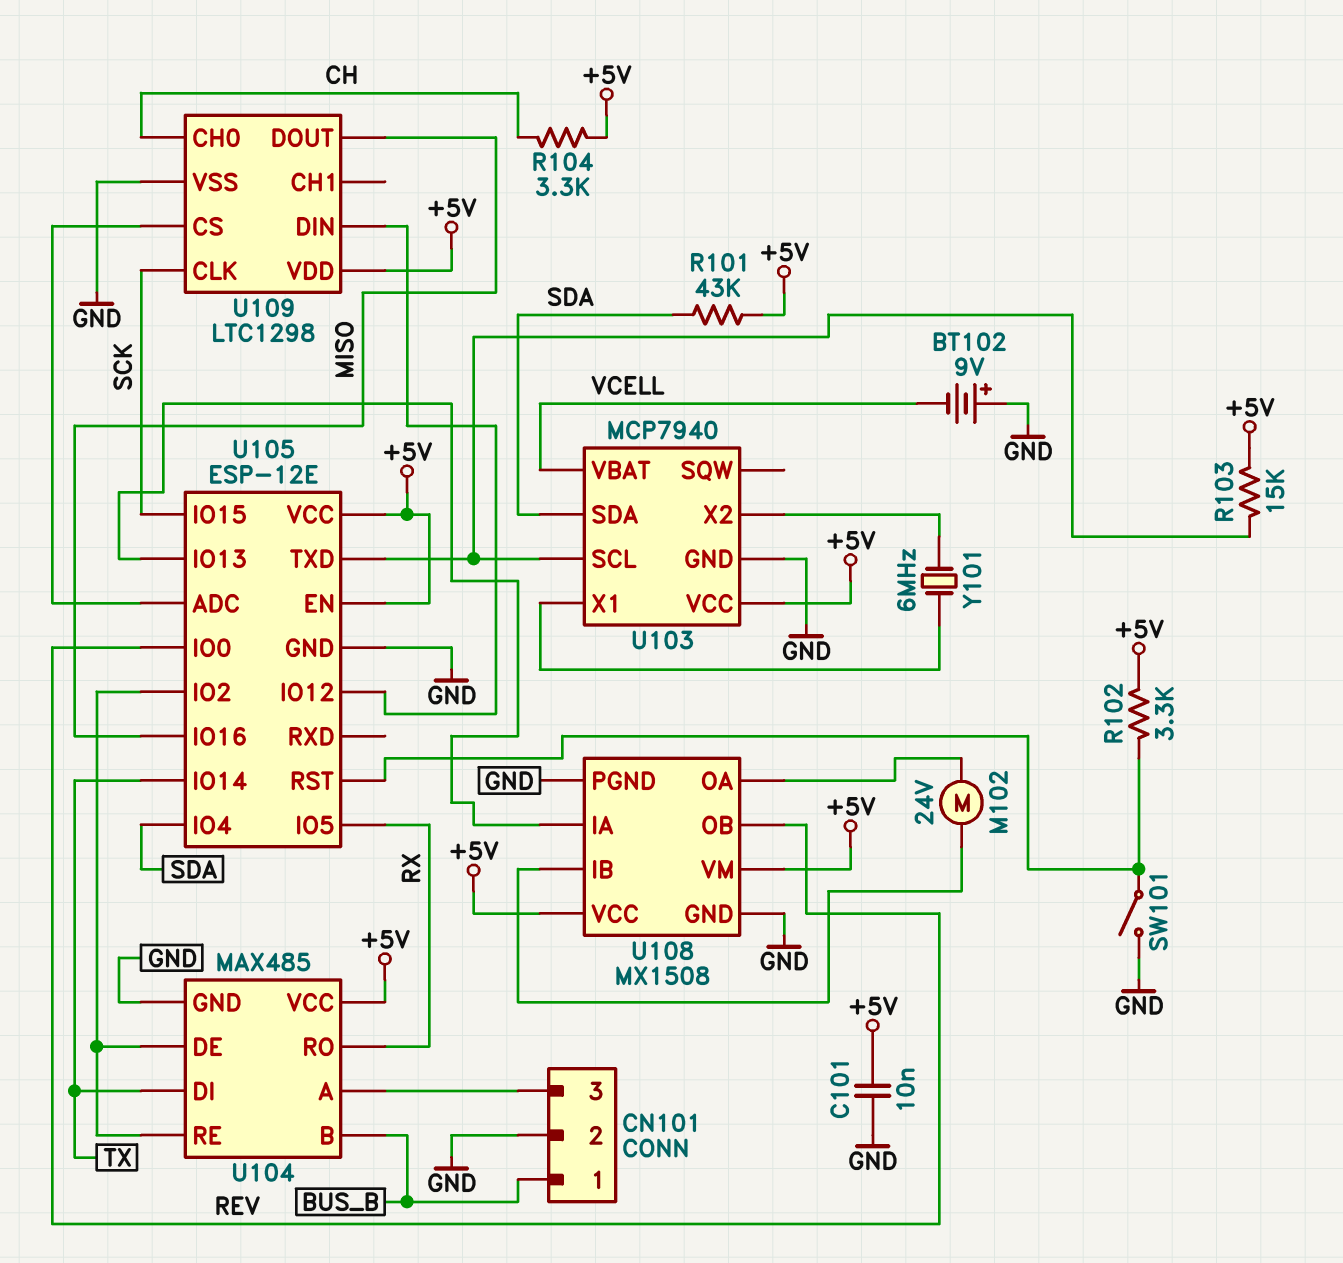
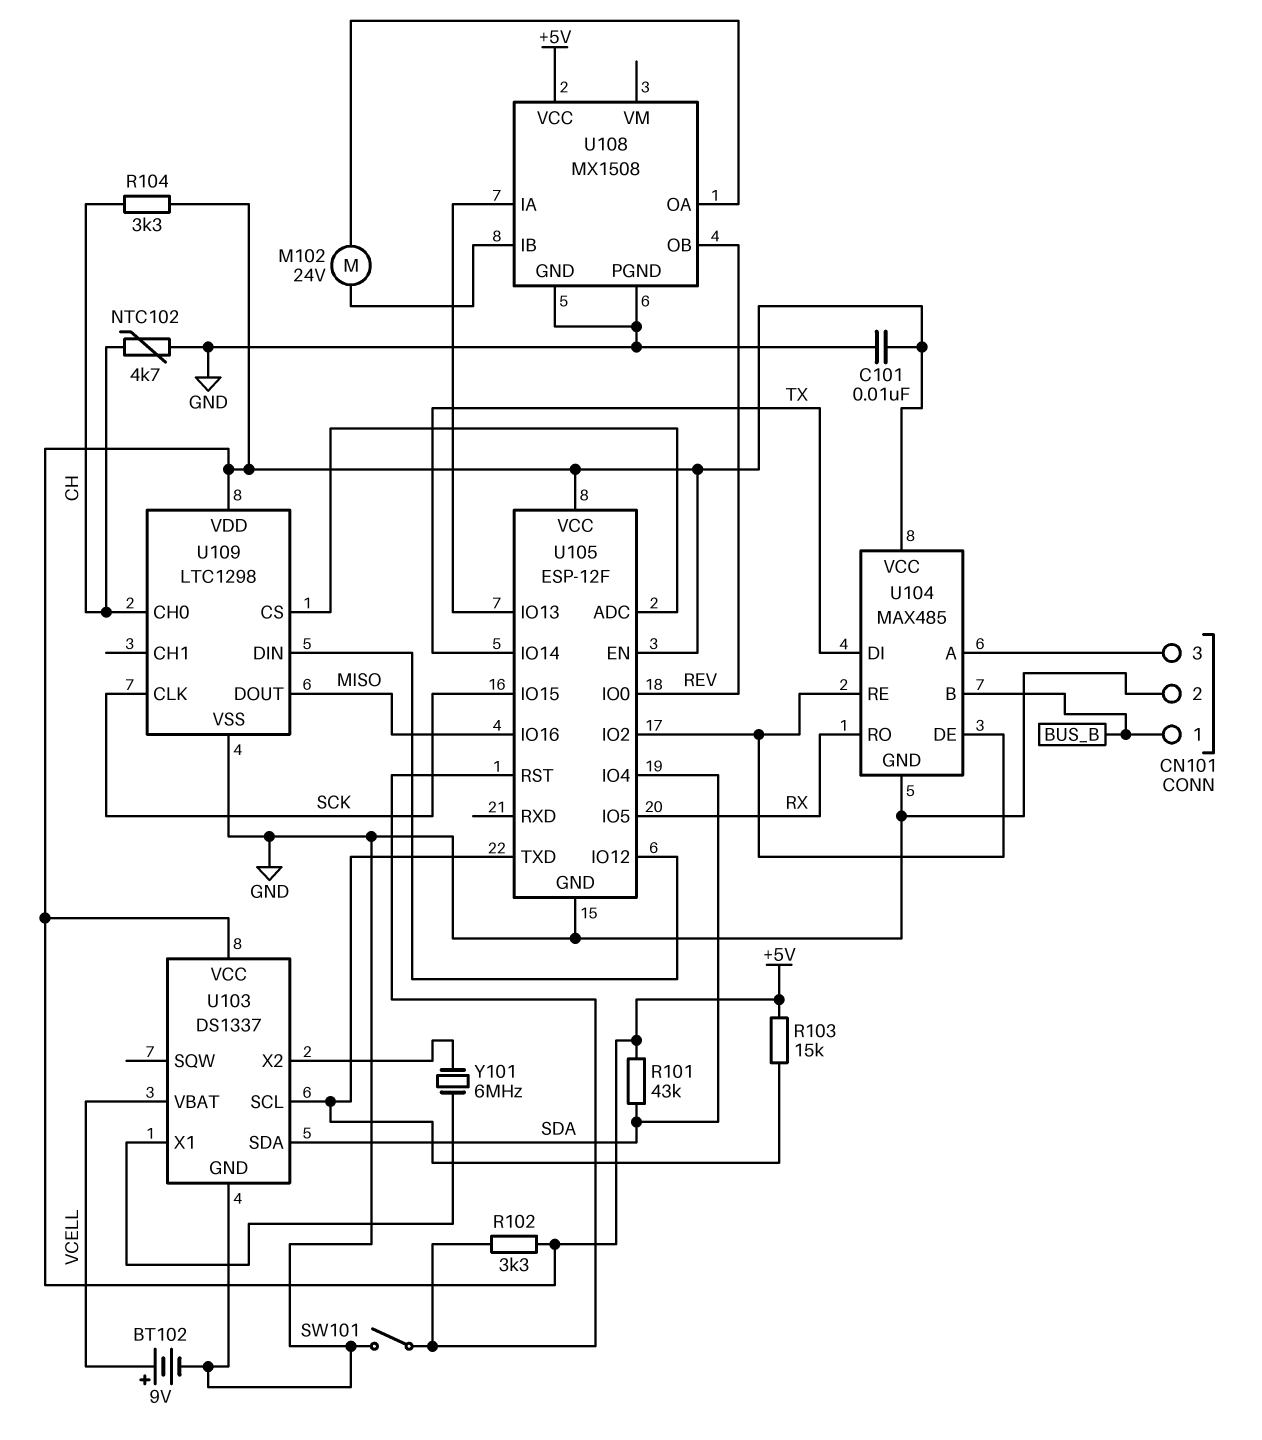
BT102: 9V (plus GND, minus VCELL) -> 9V (plus VCELL, minus GND)
NTC102: none -> 4.7k (CH, GND)
U103: MCP7940 -> DS1337
U105: ESP-12E -> ESP-12F
U108 pin VM: +5V -> none

